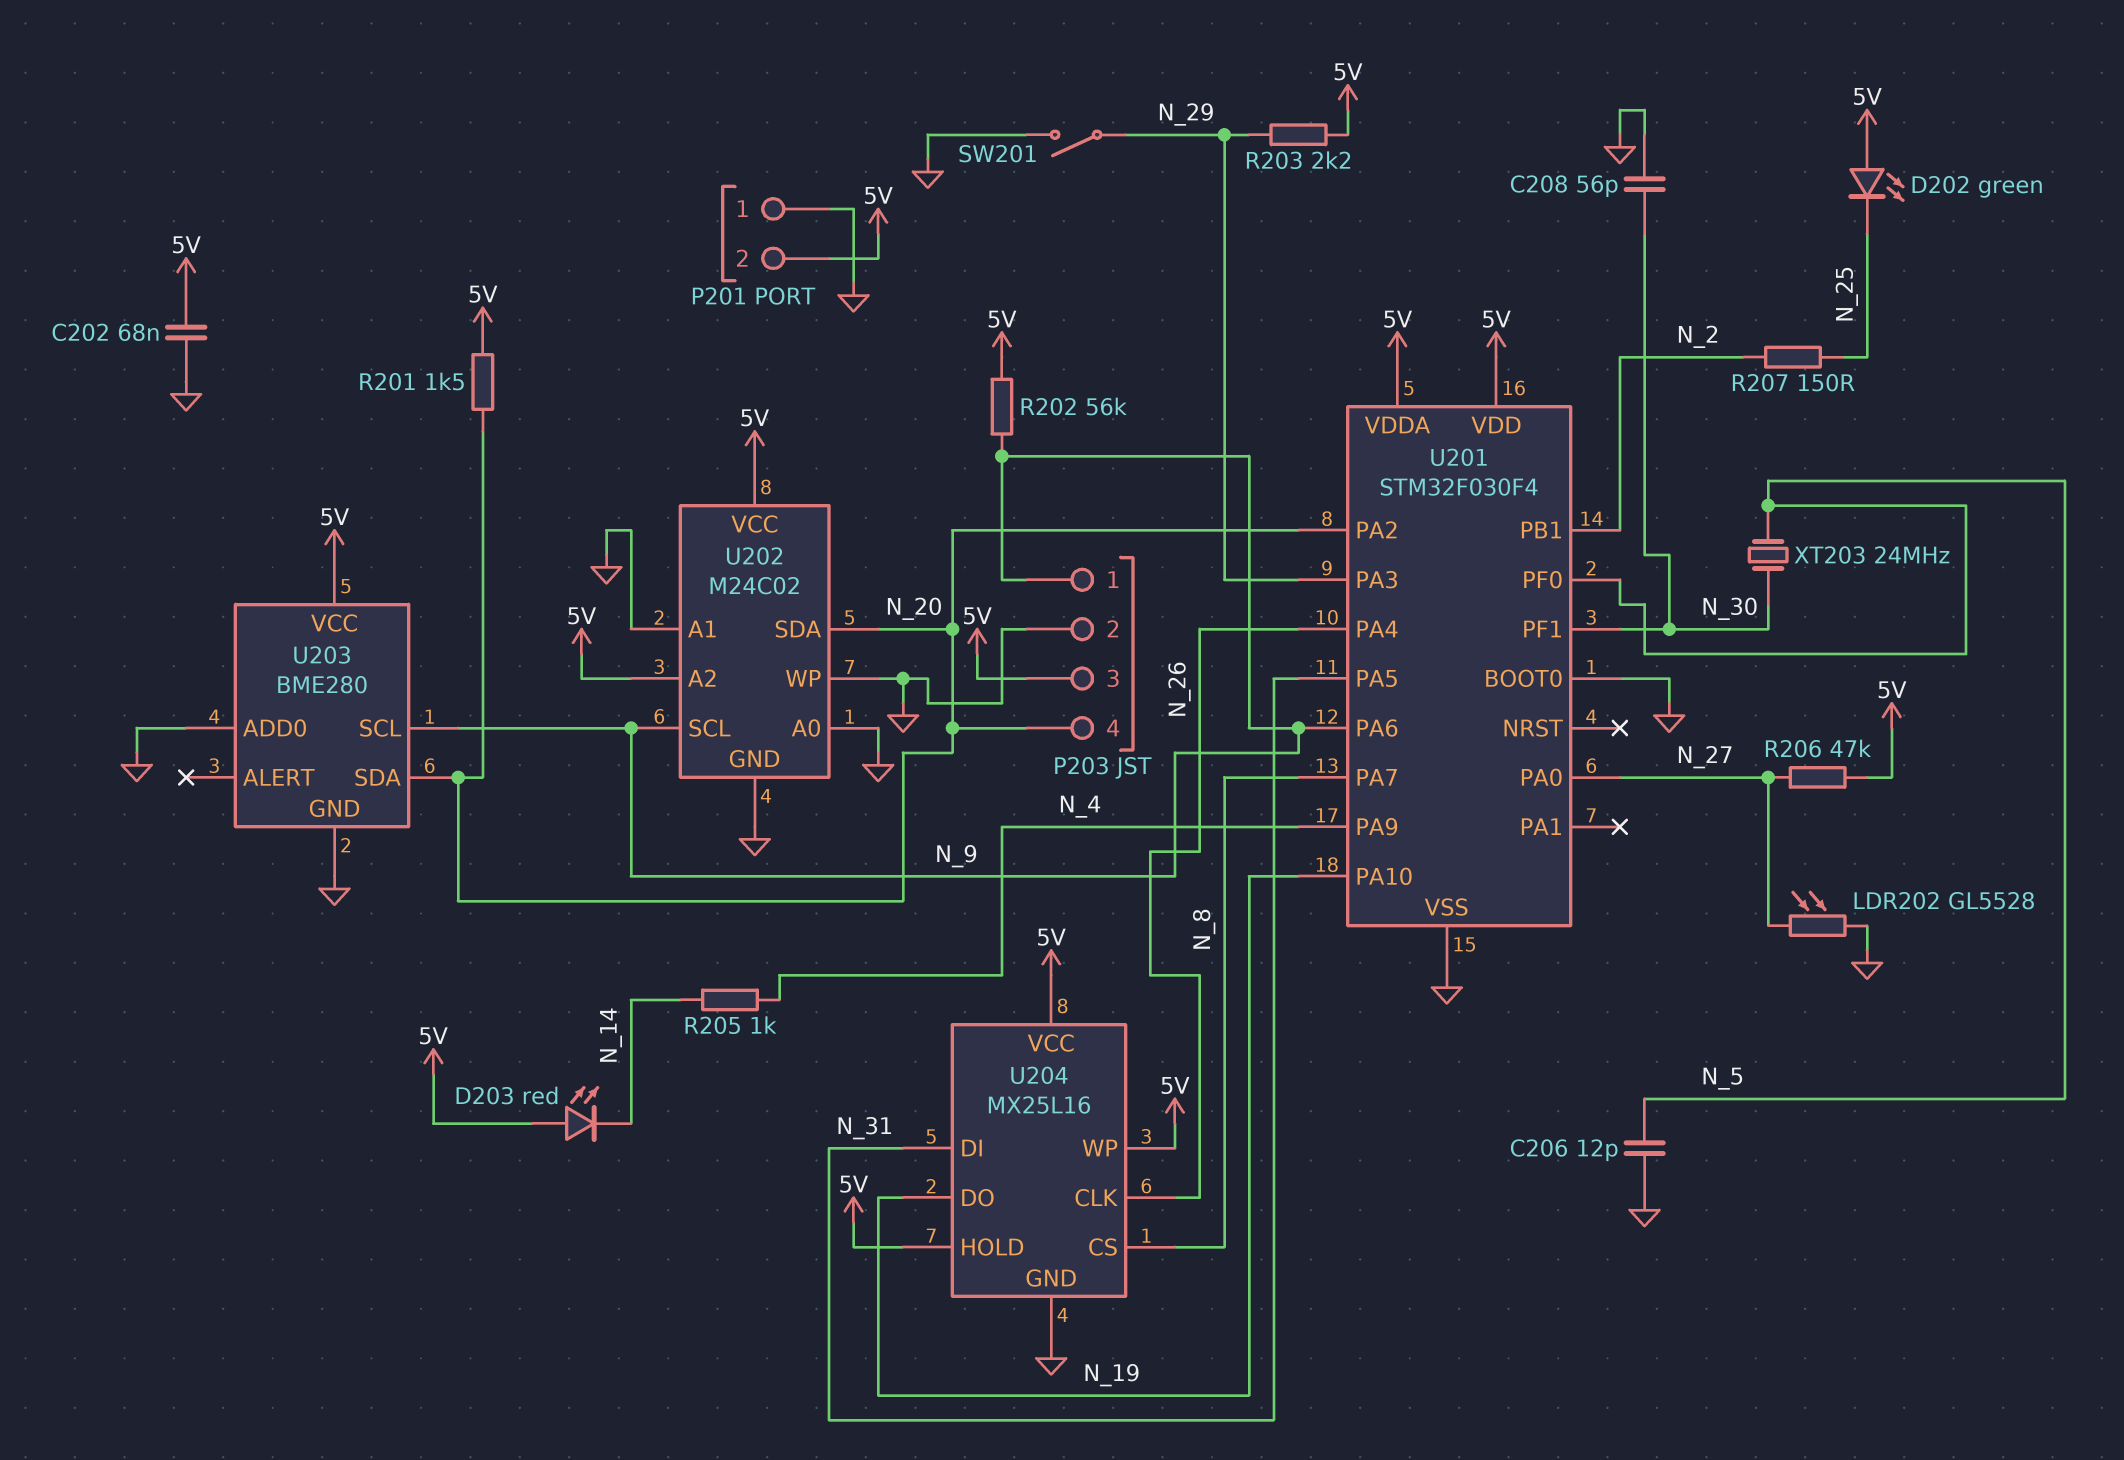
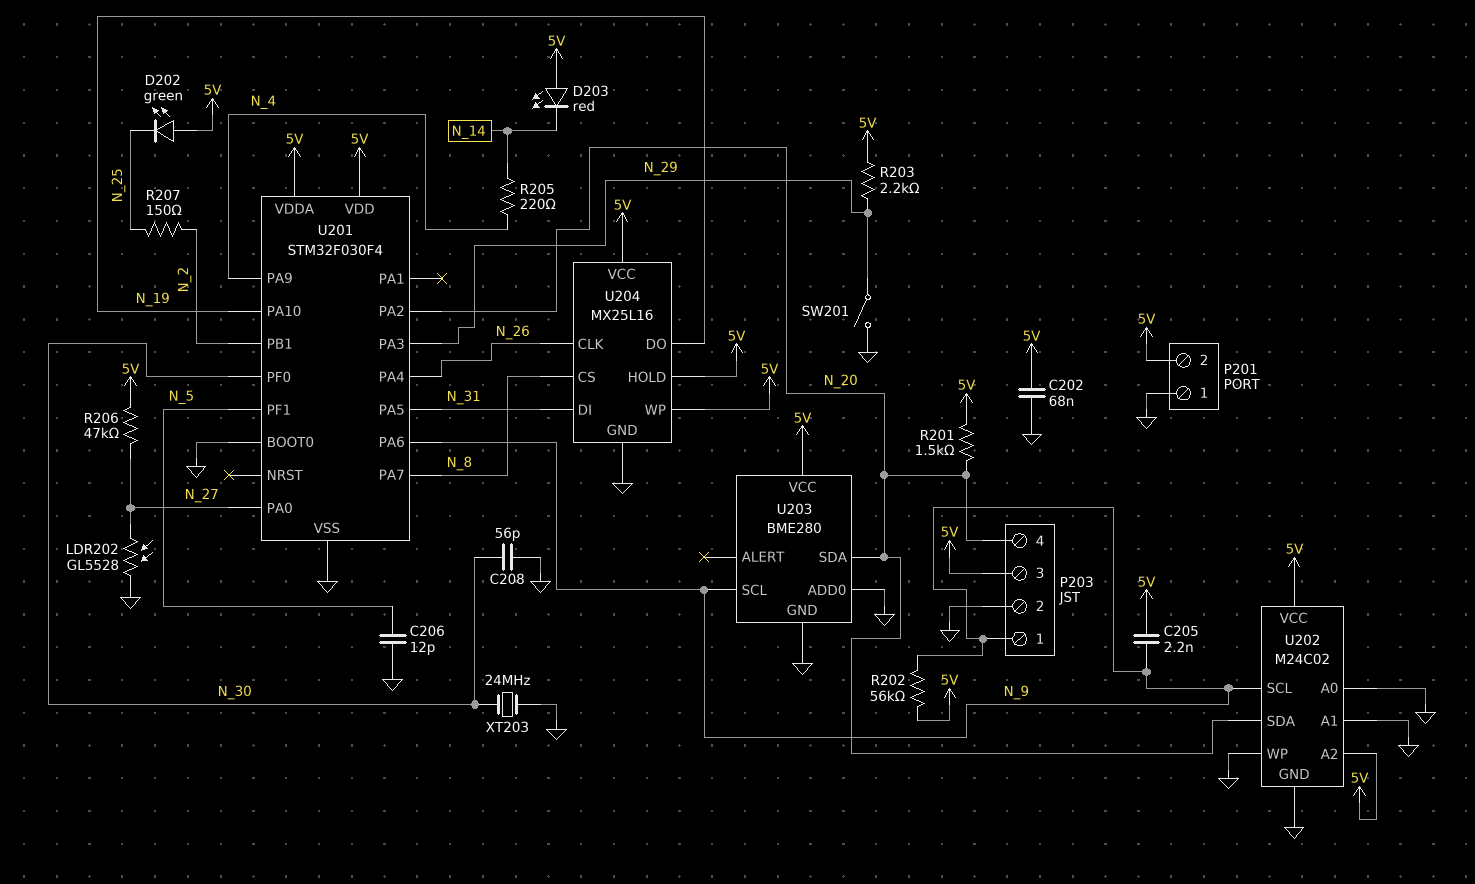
C205: none -> 2.2nF (5V, N_9)
R205: 1k (N_4, N_14) -> 220 (N_4, N_14)
U201 pin PF0: N_5 -> N_30
U201 pin PF1: N_30 -> N_5
XT203: 24MHz (N_5, N_30) -> 24MHz (GND, N_30)

